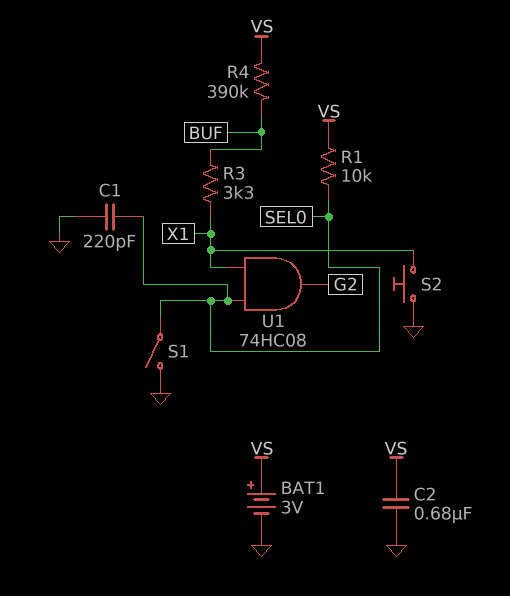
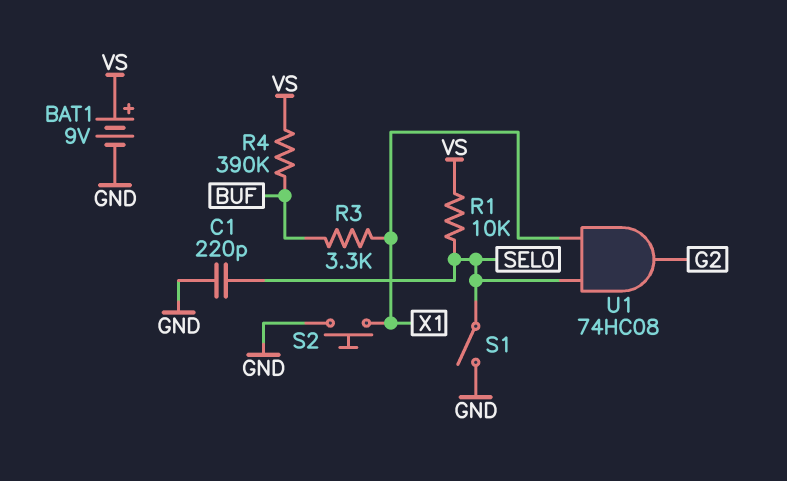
BAT1: 3V (plus VS, minus GND) -> 9V (plus VS, minus GND)
C2: 680nF (GND, VS) -> none

